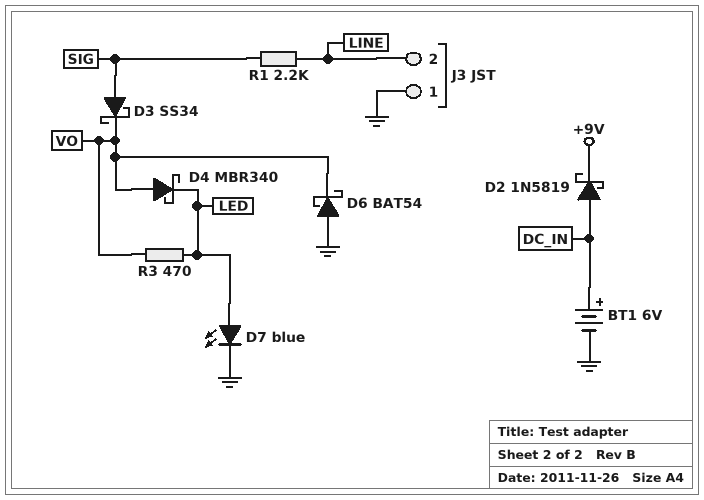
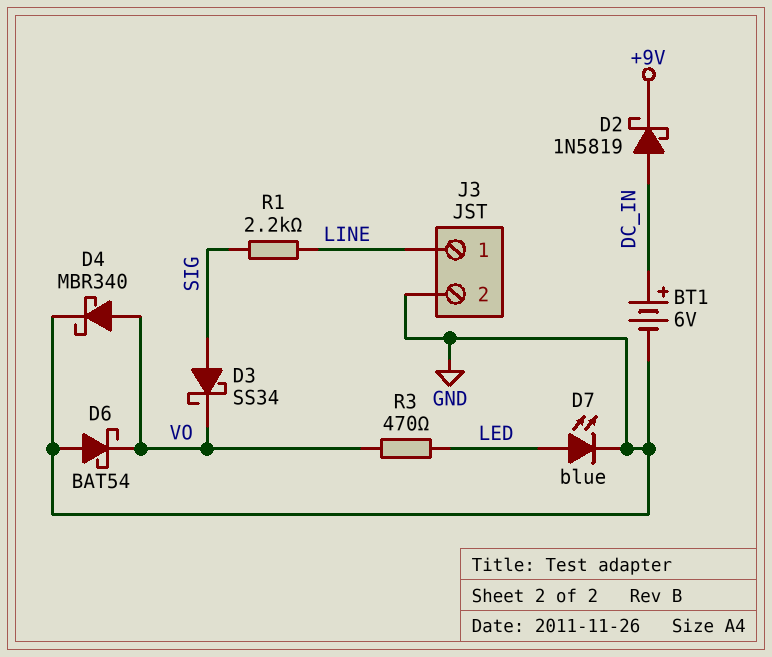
D4: schottky MBR340 (A VO, K LED) -> schottky MBR340 (A VO, K GND)
J3 pin 1: GND -> LINE
J3 pin 2: LINE -> GND

